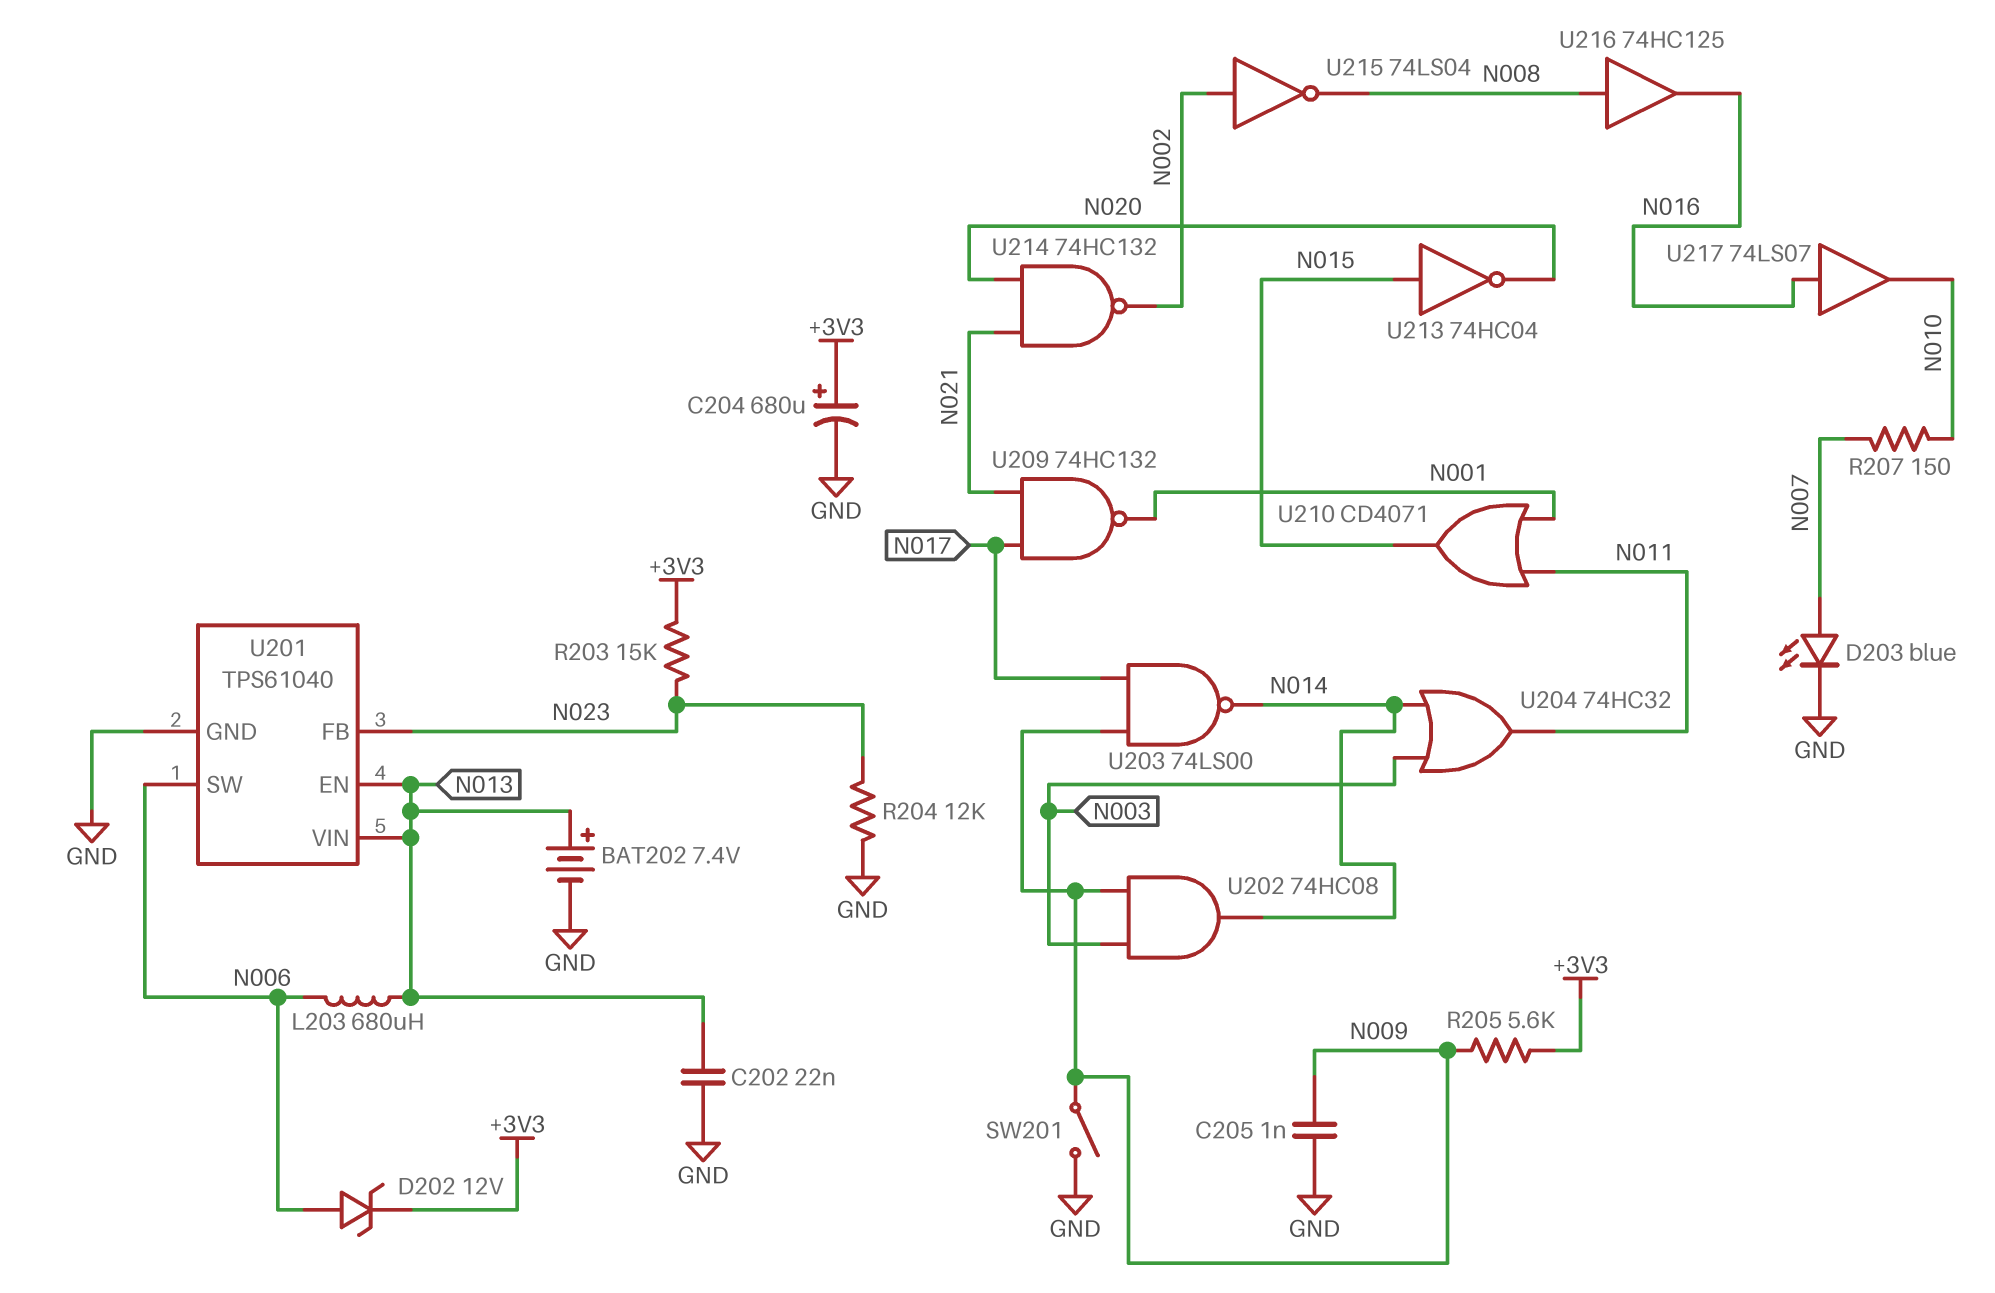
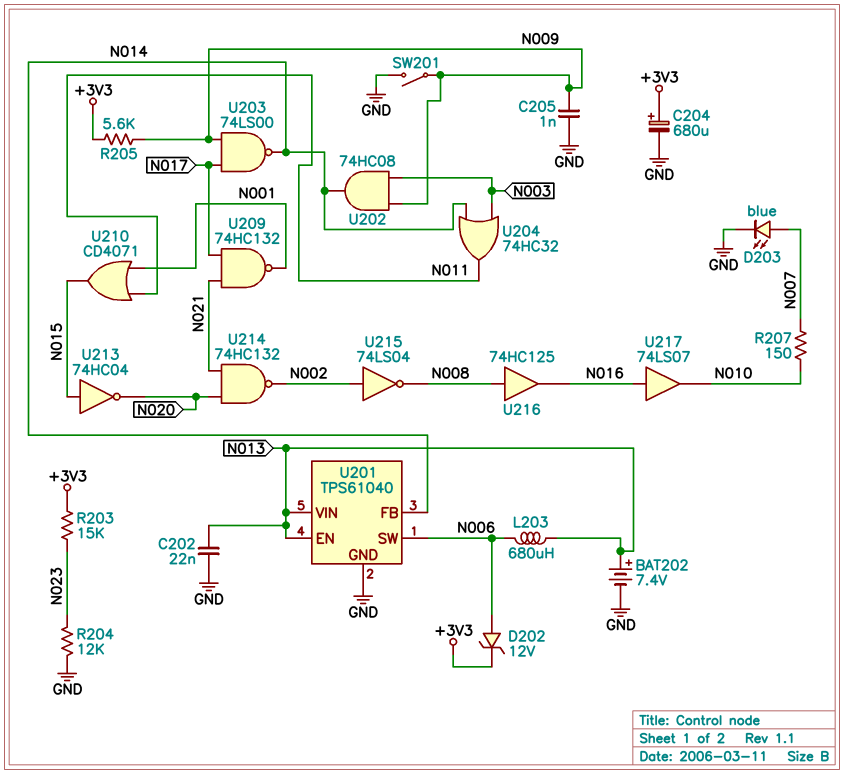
U201 pin FB: N023 -> N014

